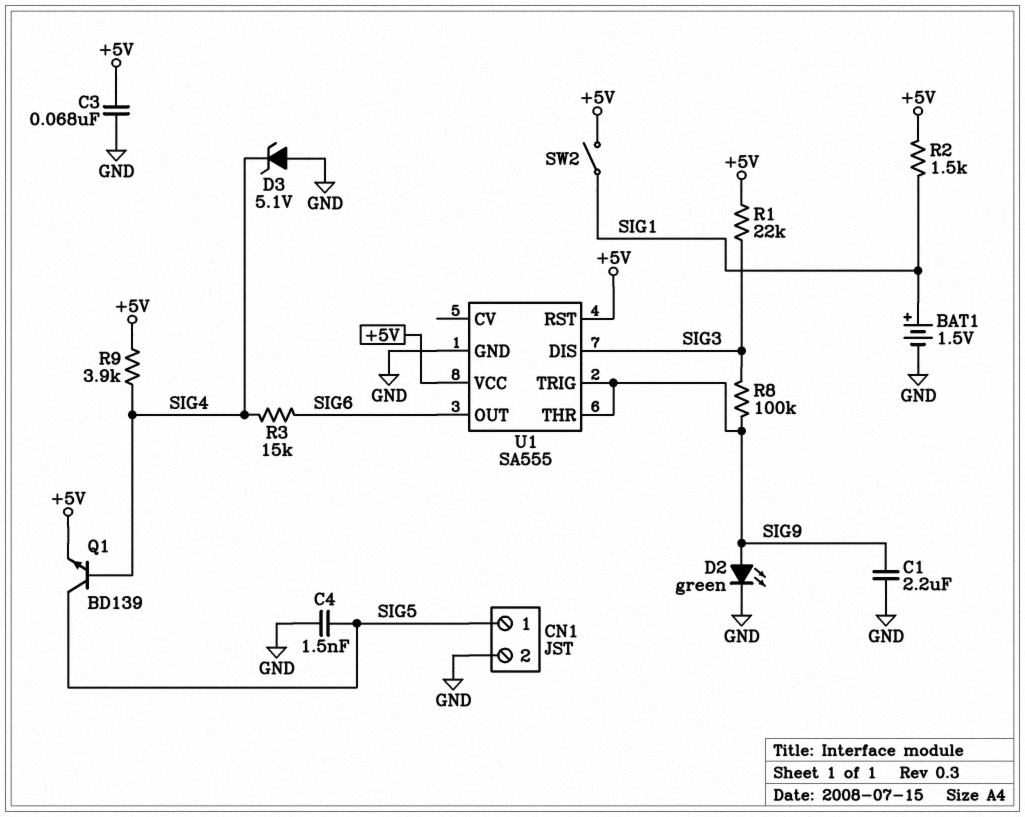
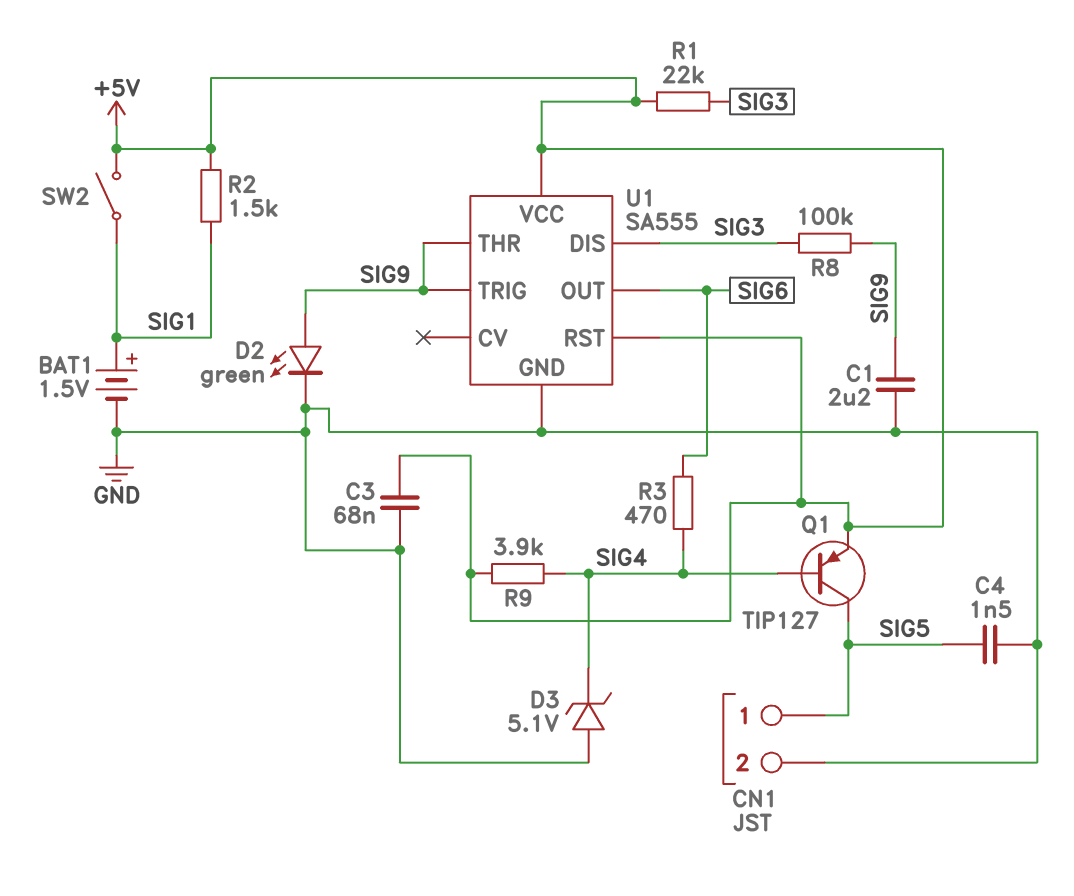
Q1: NPN BD139 (B SIG4, C SIG5, E +5V) -> PNP TIP127 (B SIG4, C SIG5, E +5V)
R3: 15k (SIG4, SIG6) -> 470 (SIG4, SIG6)

